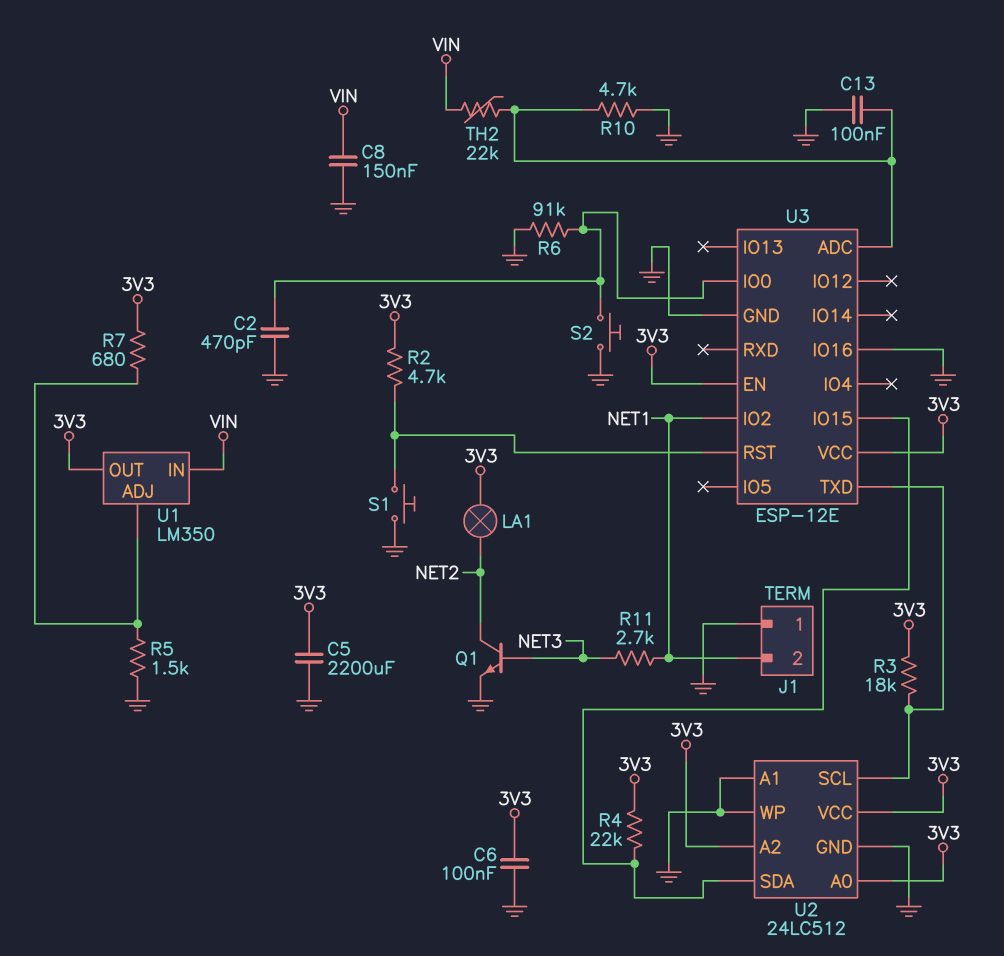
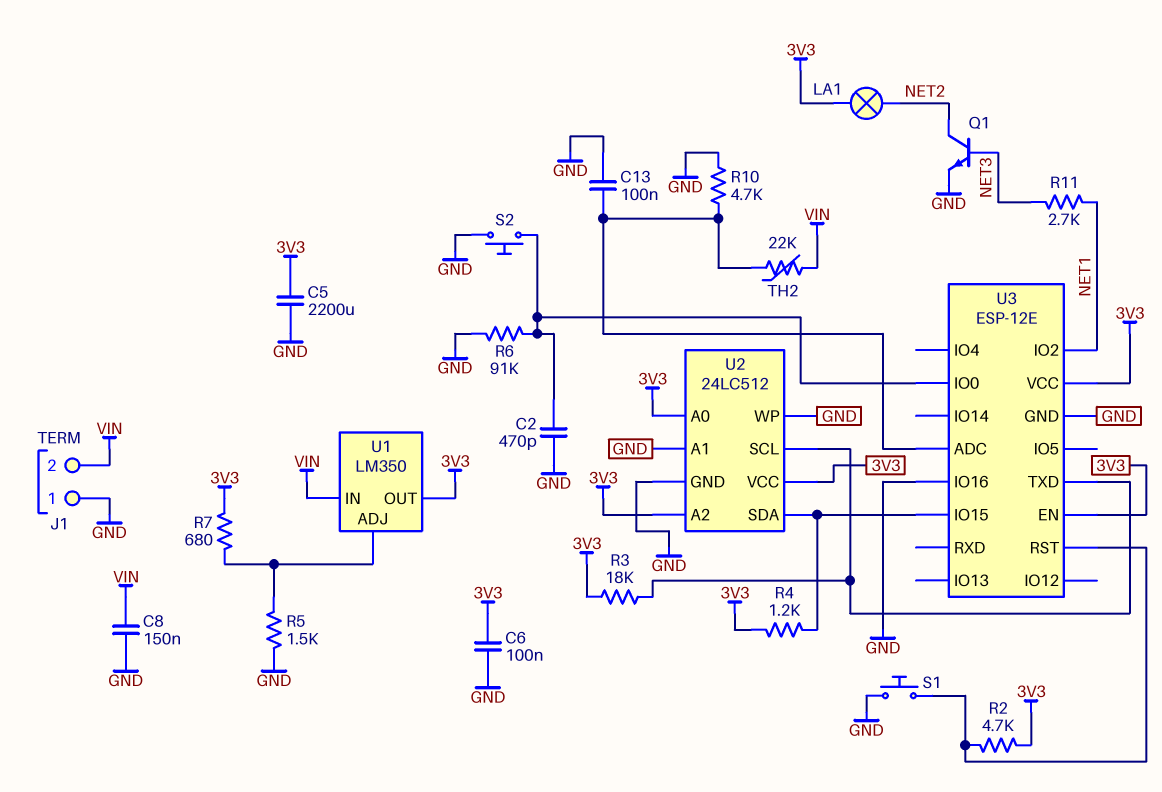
J1 pin 2: NET1 -> VIN
R4: 22k (3V3, U2/SDA) -> 1.2k (3V3, U2/SDA)

